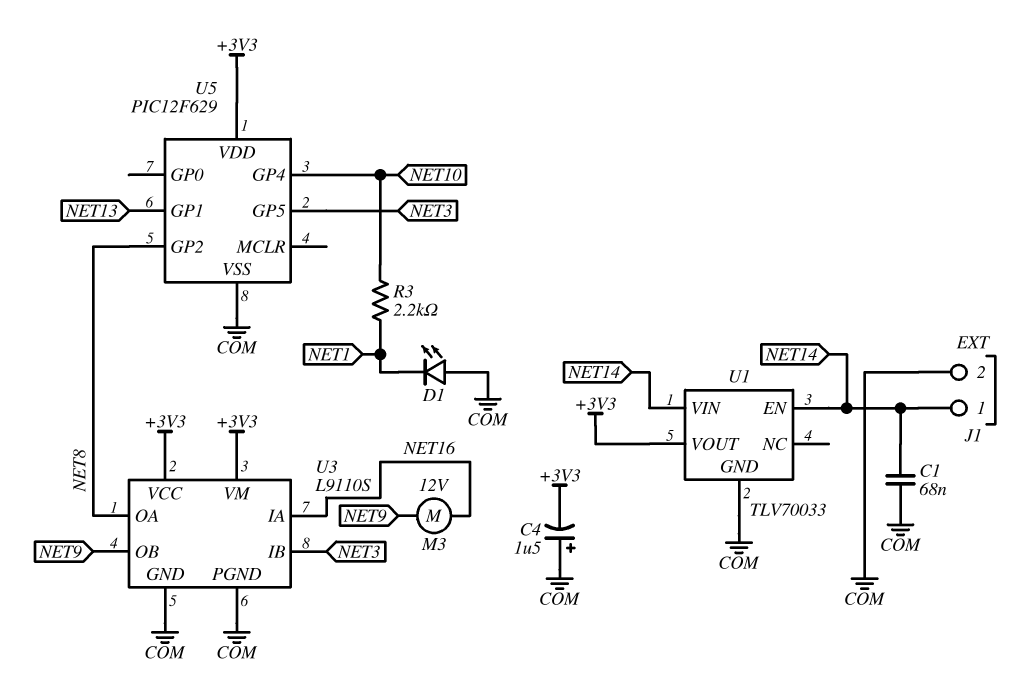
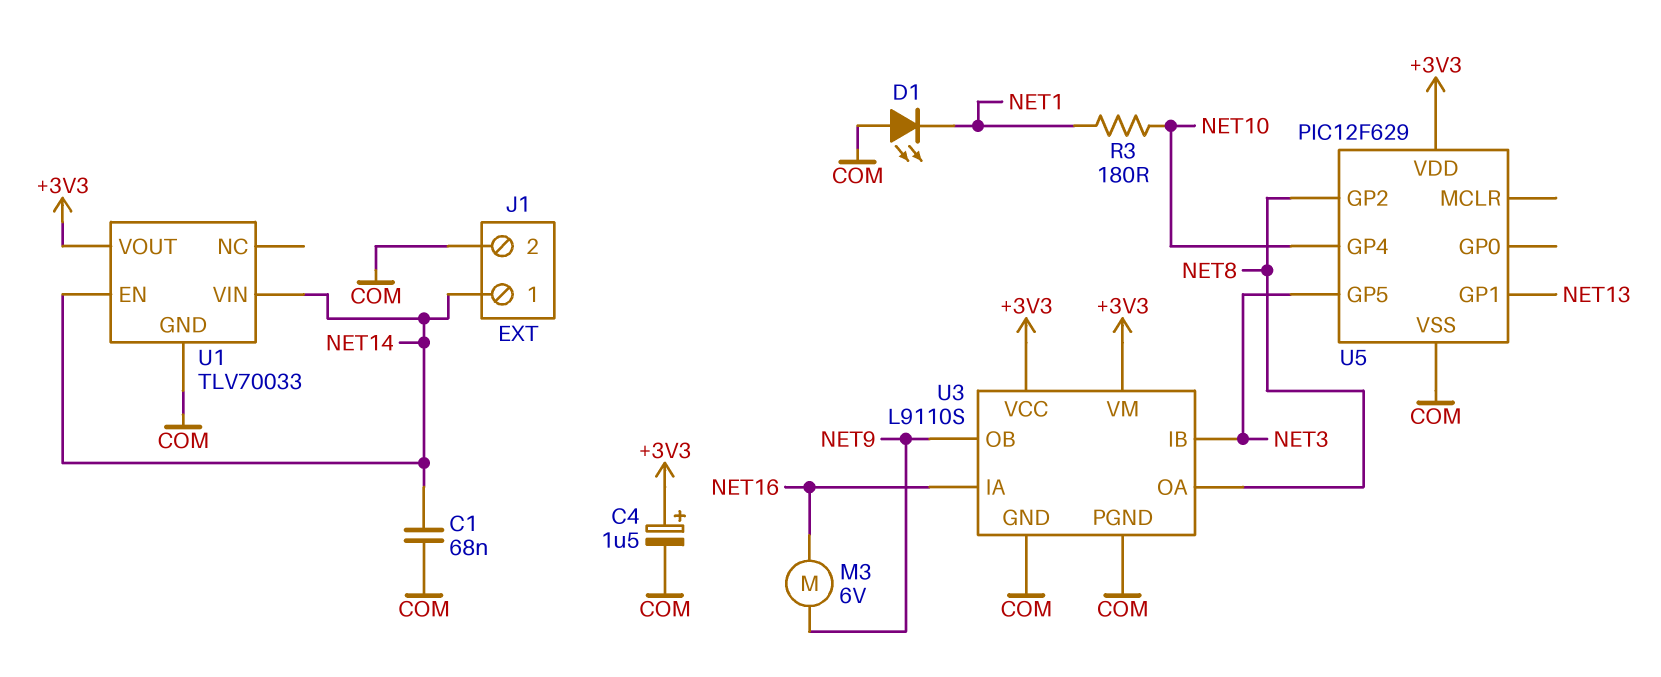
C4: 1.5uF (plus COM, minus +3V3) -> 1.5uF (plus +3V3, minus COM)
M3: motor 12V (NET9, NET16) -> motor 6V (NET9, NET16)
R3: 2.2k (NET1, NET10) -> 180 (NET1, NET10)

